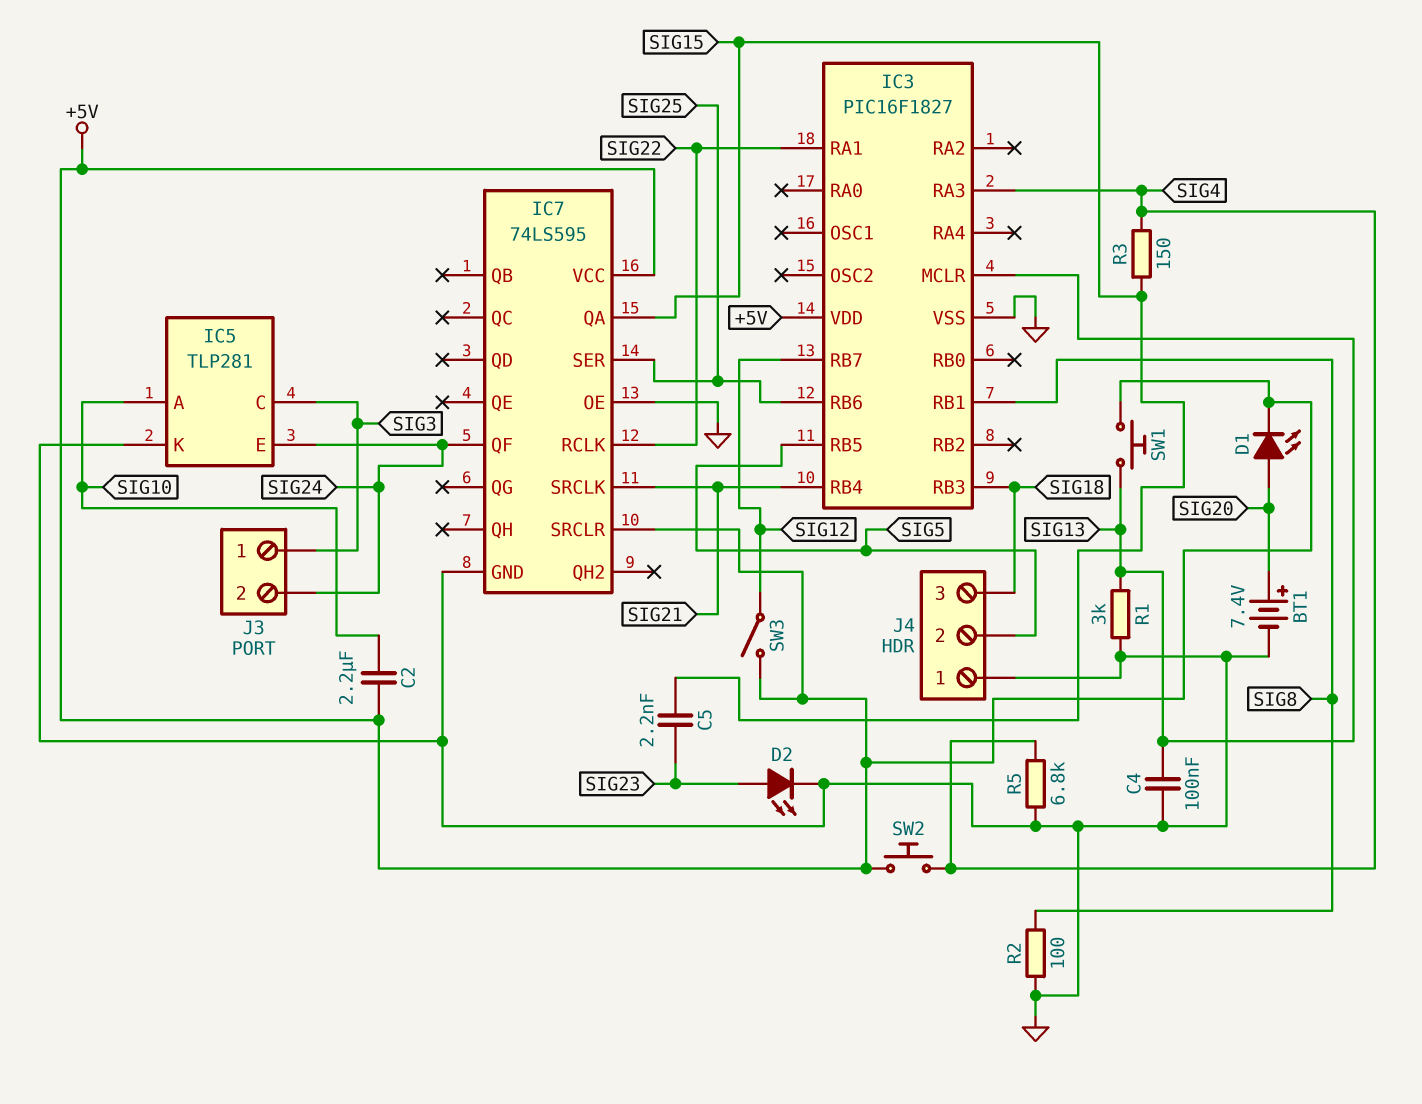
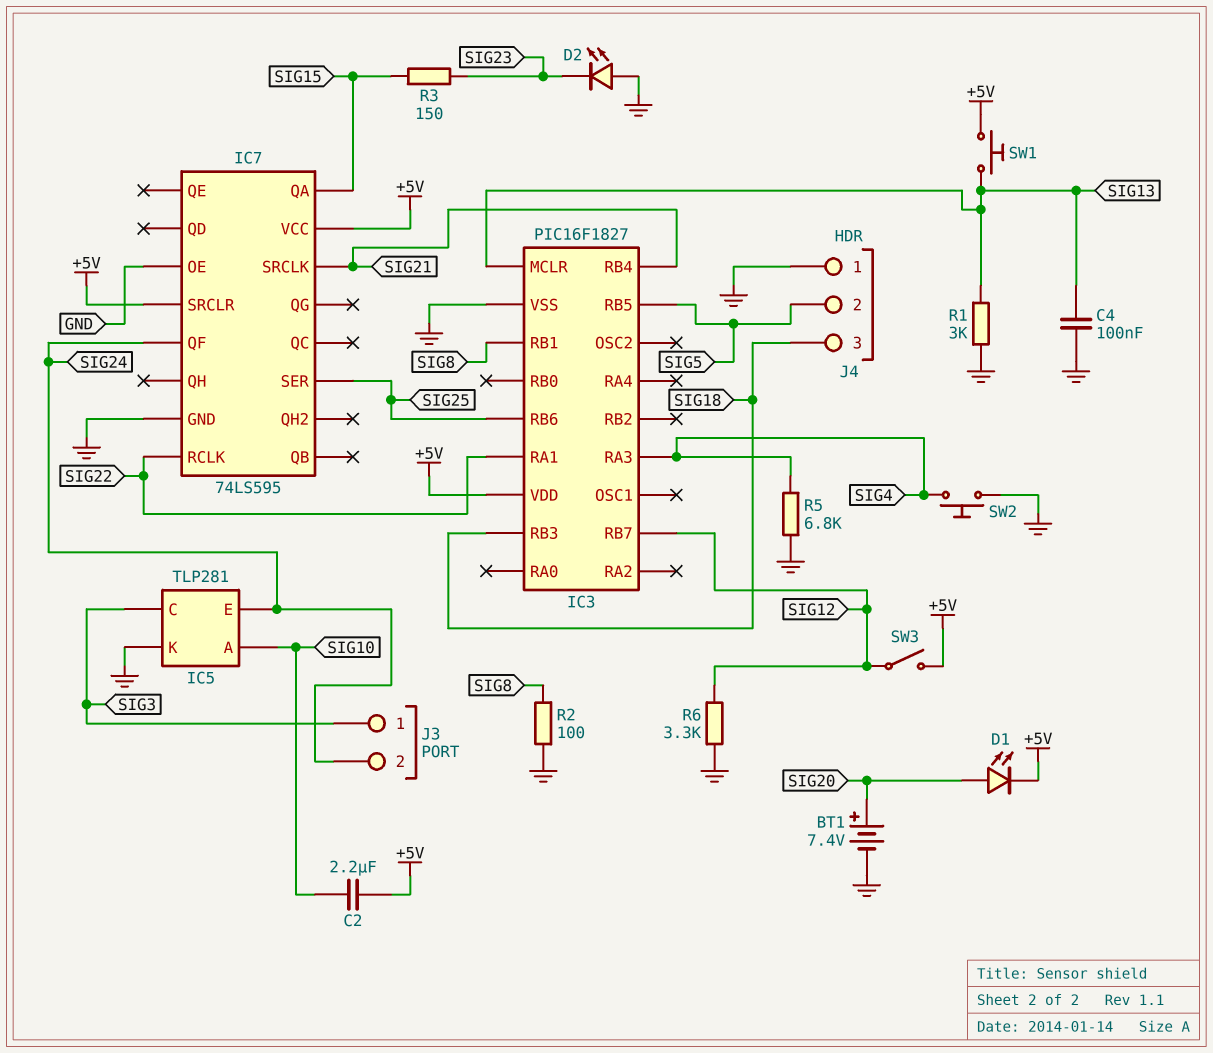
C5: 2.2nF (SIG15, SIG23) -> none
D2: LED (A SIG23, K GND) -> LED (A GND, K SIG23)
R3: 150 (SIG4, SIG15) -> 150 (SIG15, SIG23)
R6: none -> 3.3k (GND, SIG12)
SW2: button (+5V, SIG4) -> button (GND, SIG4)

